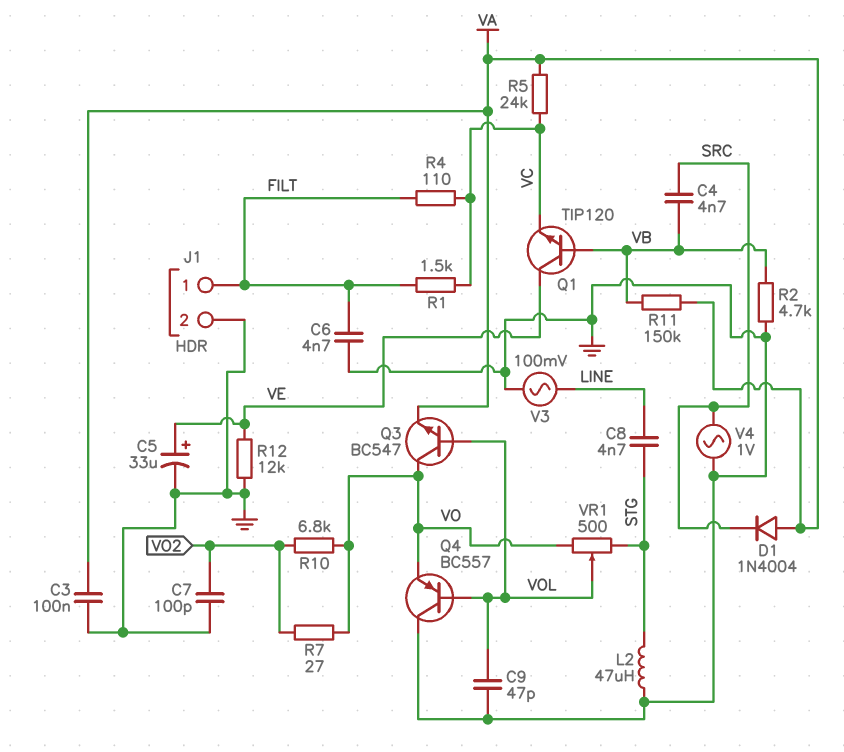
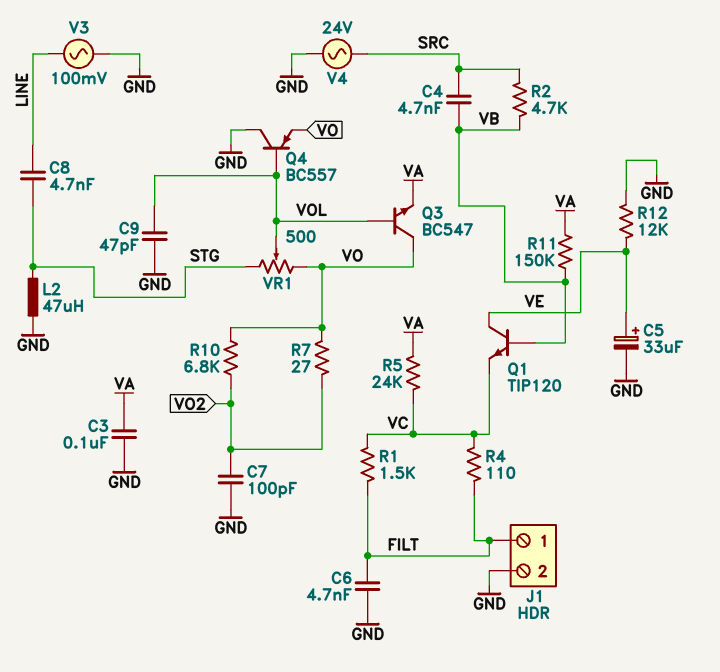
D1: diode 1N4004 (A VA, K SRC) -> none
R2: 4.7k (GND, VB) -> 4.7k (SRC, VB)
V4: AC 1V (GND, SRC) -> AC 24V (GND, SRC)

